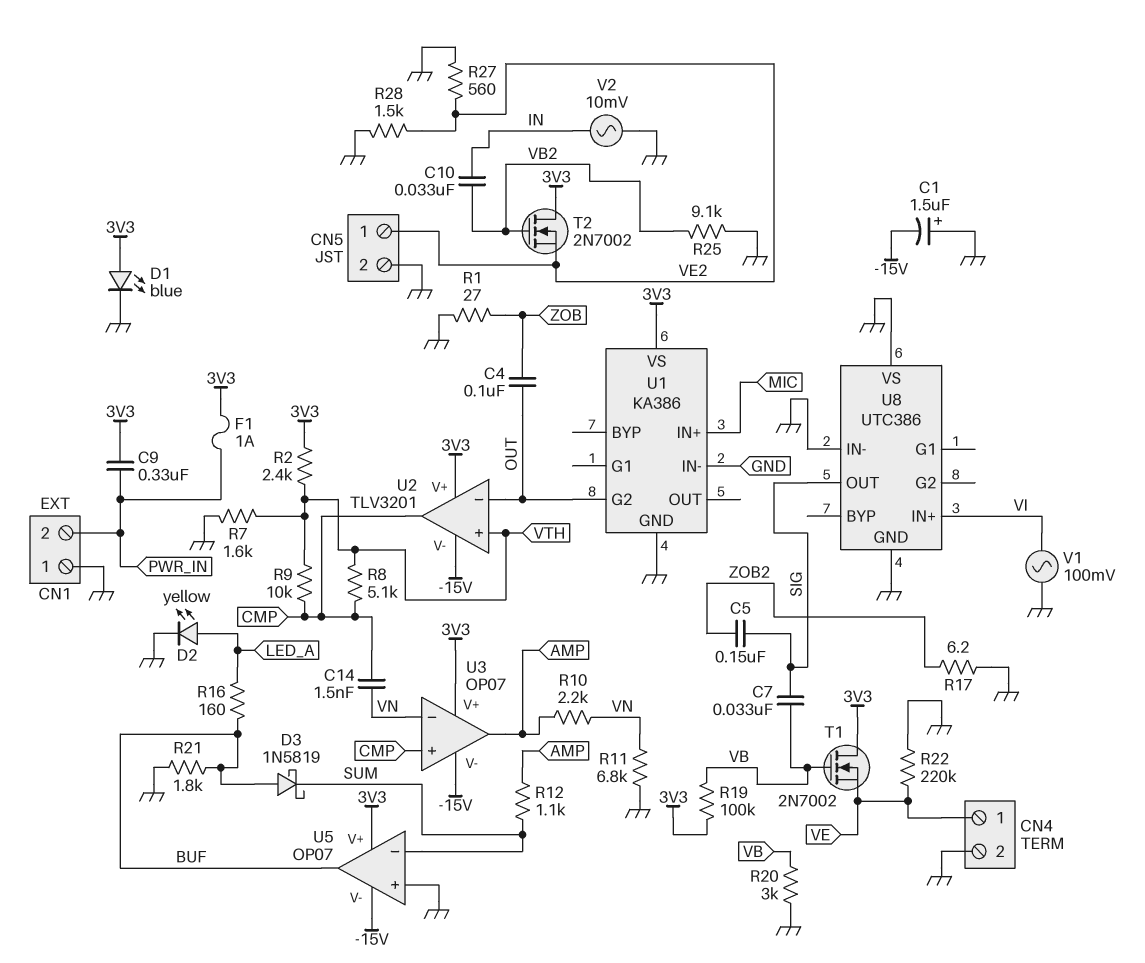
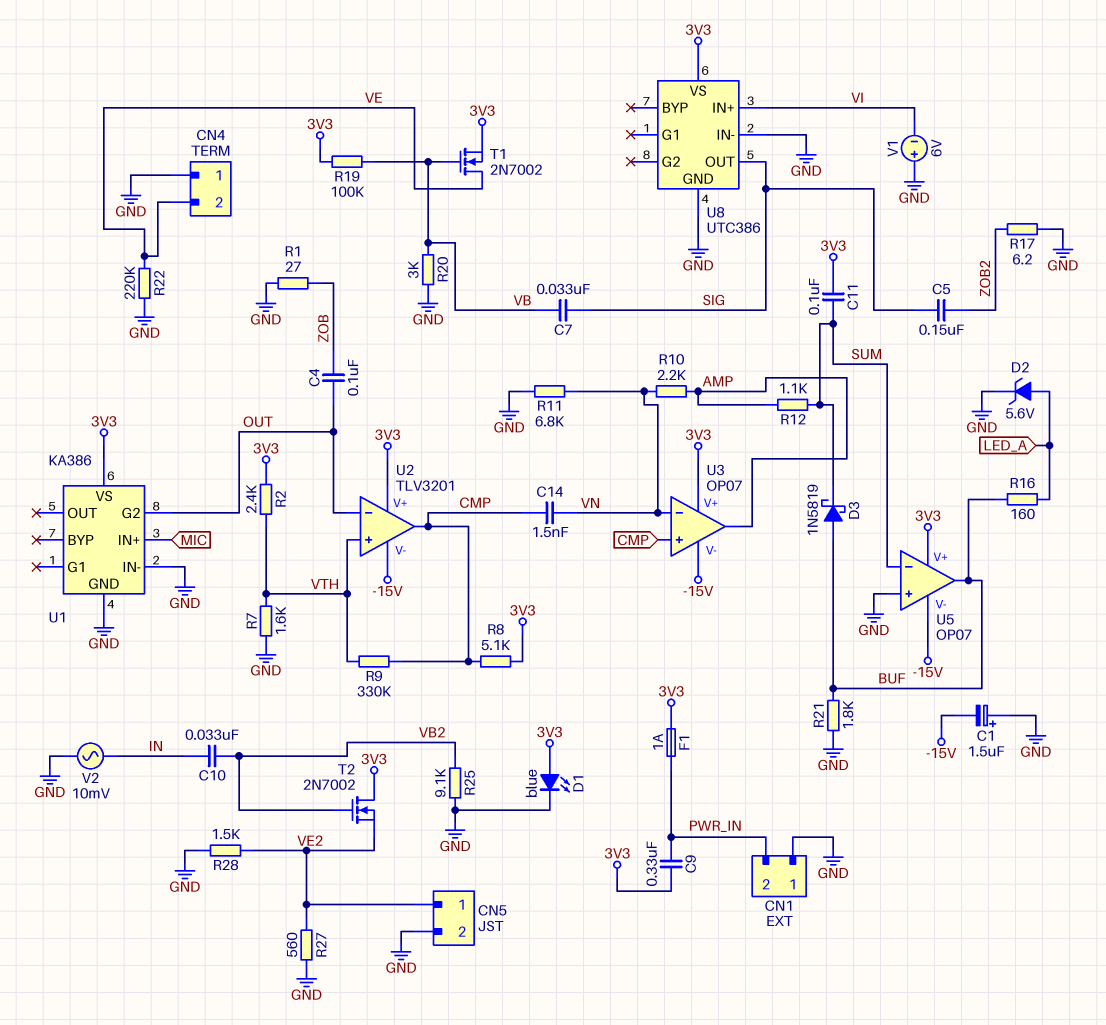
C11: none -> 100nF (3V3, SUM)
CN4 pin 1: VE -> GND
CN4 pin 2: GND -> VE
D2: LED yellow (A LED_A, K GND) -> zener 5.6V (A LED_A, K GND)
R8: 5.1k (CMP, VTH) -> 5.1k (3V3, CMP)
R9: 10k (CMP, VTH) -> 330k (CMP, VTH)
T1: NMOS 2N7002 (G VB, D 3V3, S VE) -> NMOS 2N7002 (G VB, D VE, S 3V3)
U8 pin VS: GND -> 3V3
V1: AC 100mV (GND, VI) -> 6V (plus GND, minus VI)

